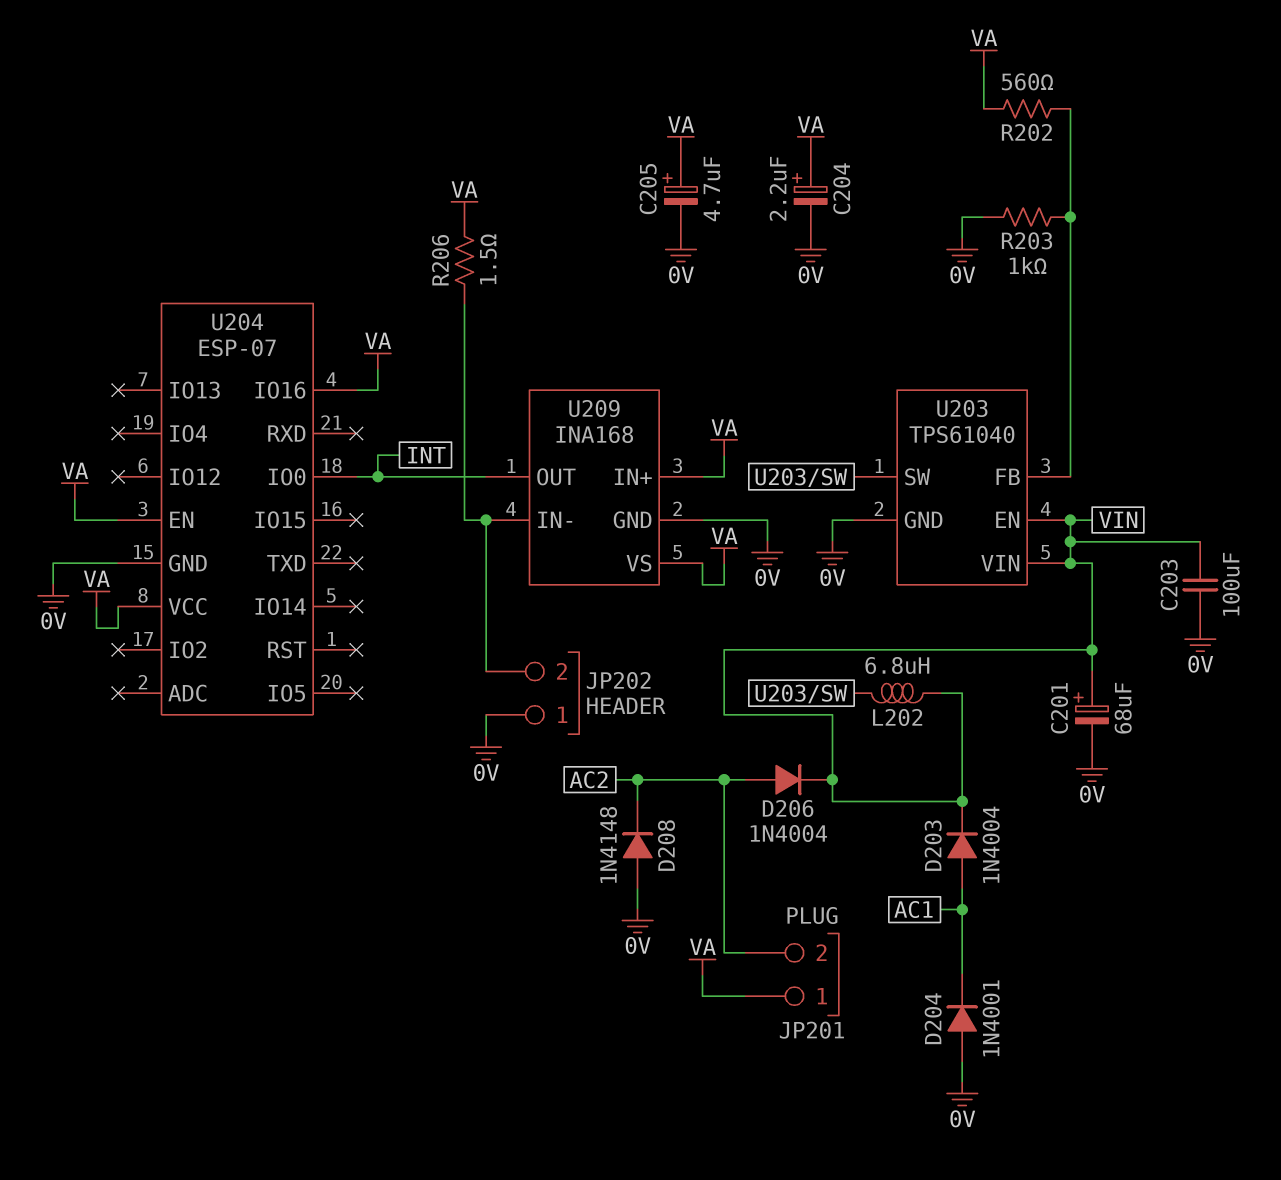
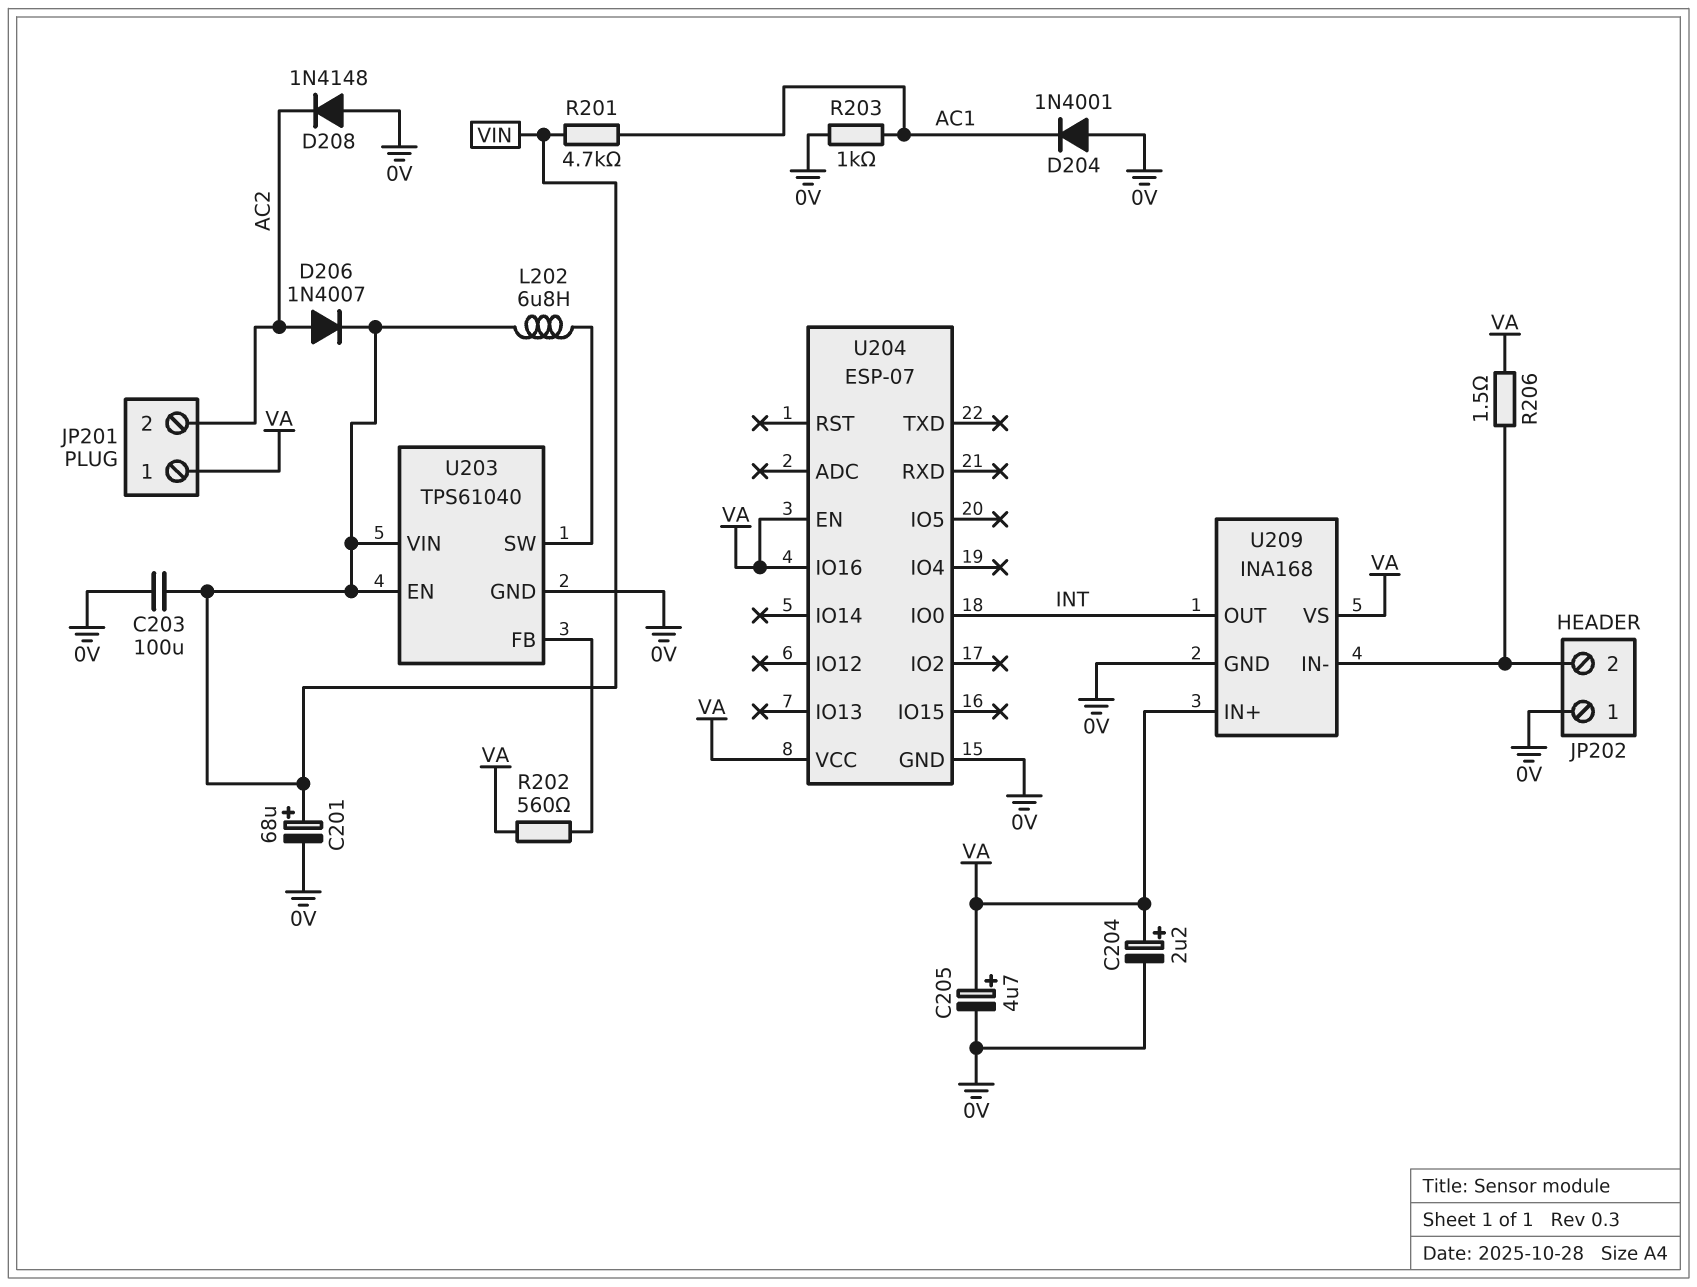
D203: diode 1N4004 (A AC1, K VIN) -> none
D206: diode 1N4004 (A AC2, K VIN) -> diode 1N4007 (A AC2, K VIN)
R201: none -> 4.7k (AC1, VIN)
R203: 1k (0V, U203/FB) -> 1k (0V, AC1)

